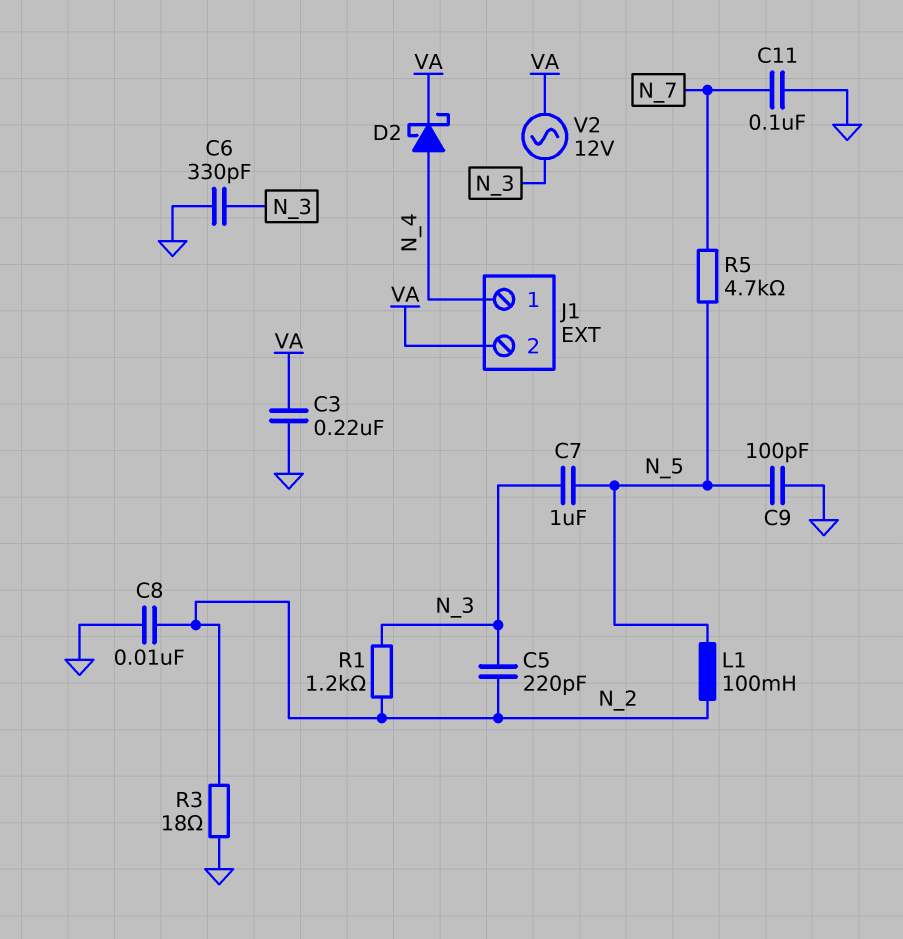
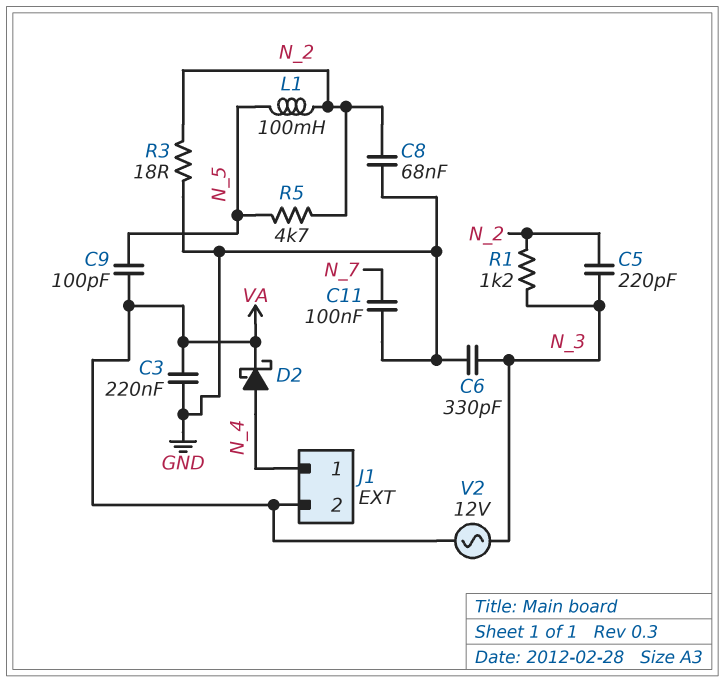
C7: 1uF (N_3, N_5) -> none
C8: 10nF (GND, N_2) -> 68nF (GND, N_2)
C9: 100pF (GND, N_5) -> 100pF (N_5, VA)
R5: 4.7k (N_5, N_7) -> 4.7k (N_2, N_5)

